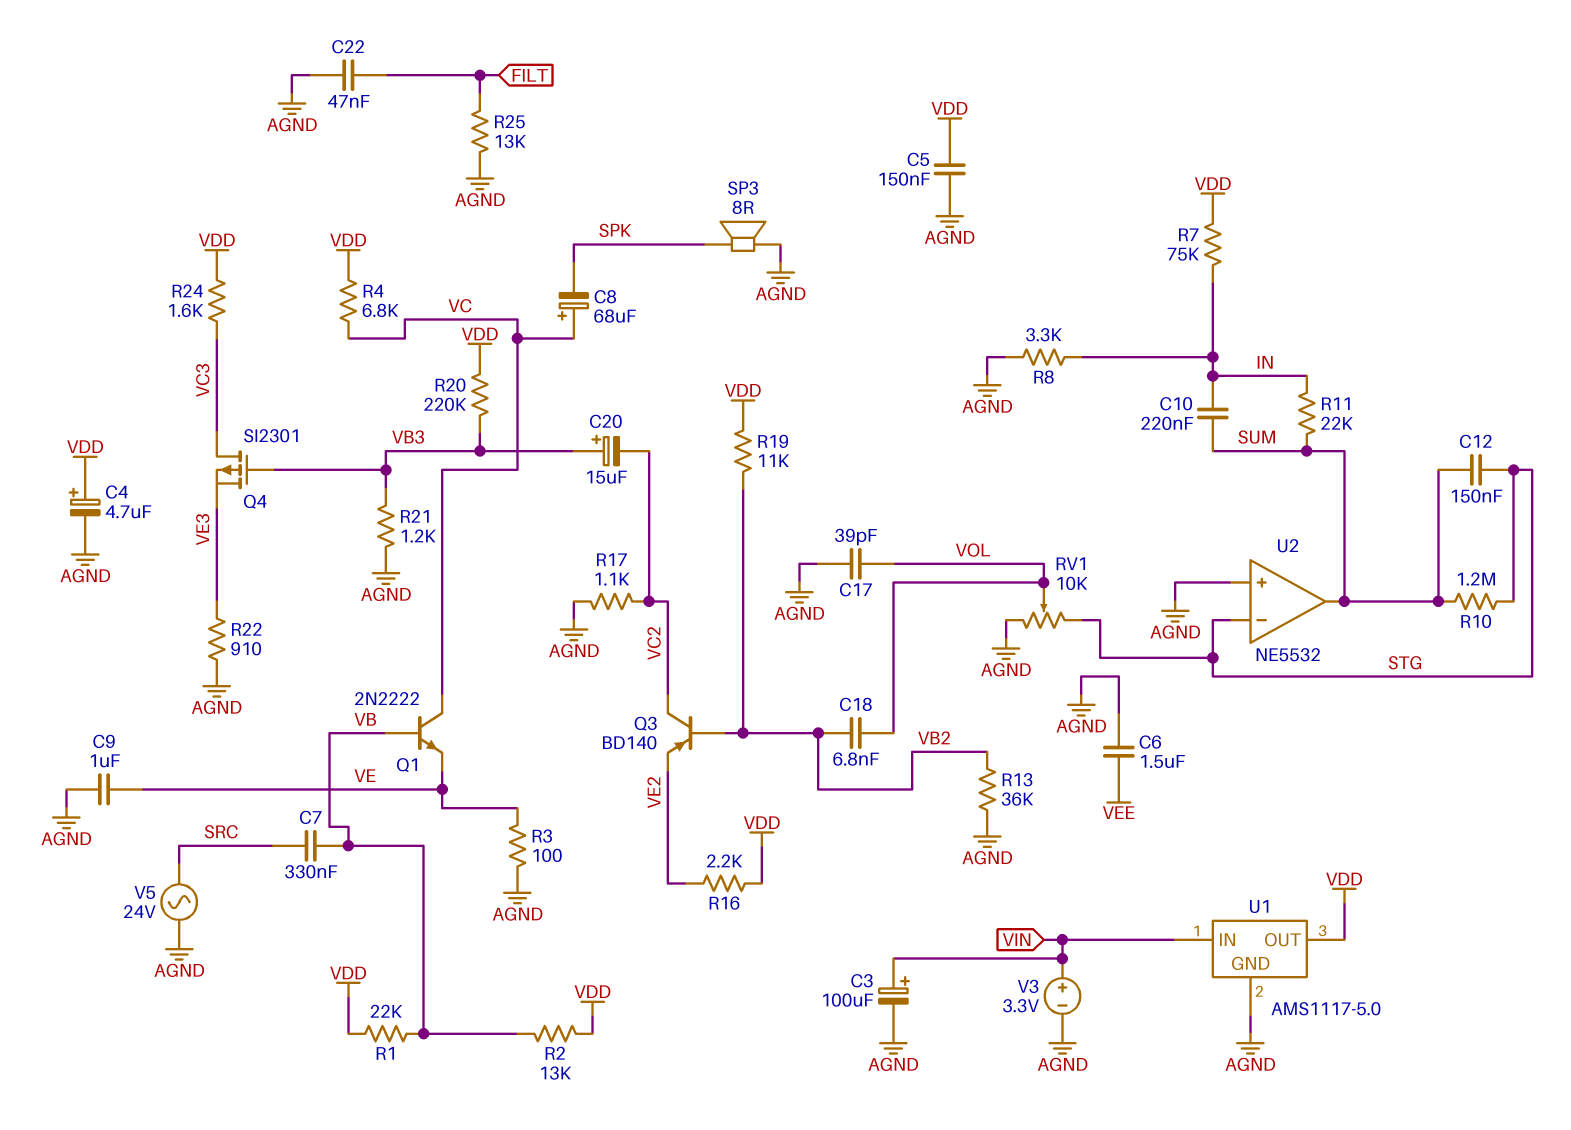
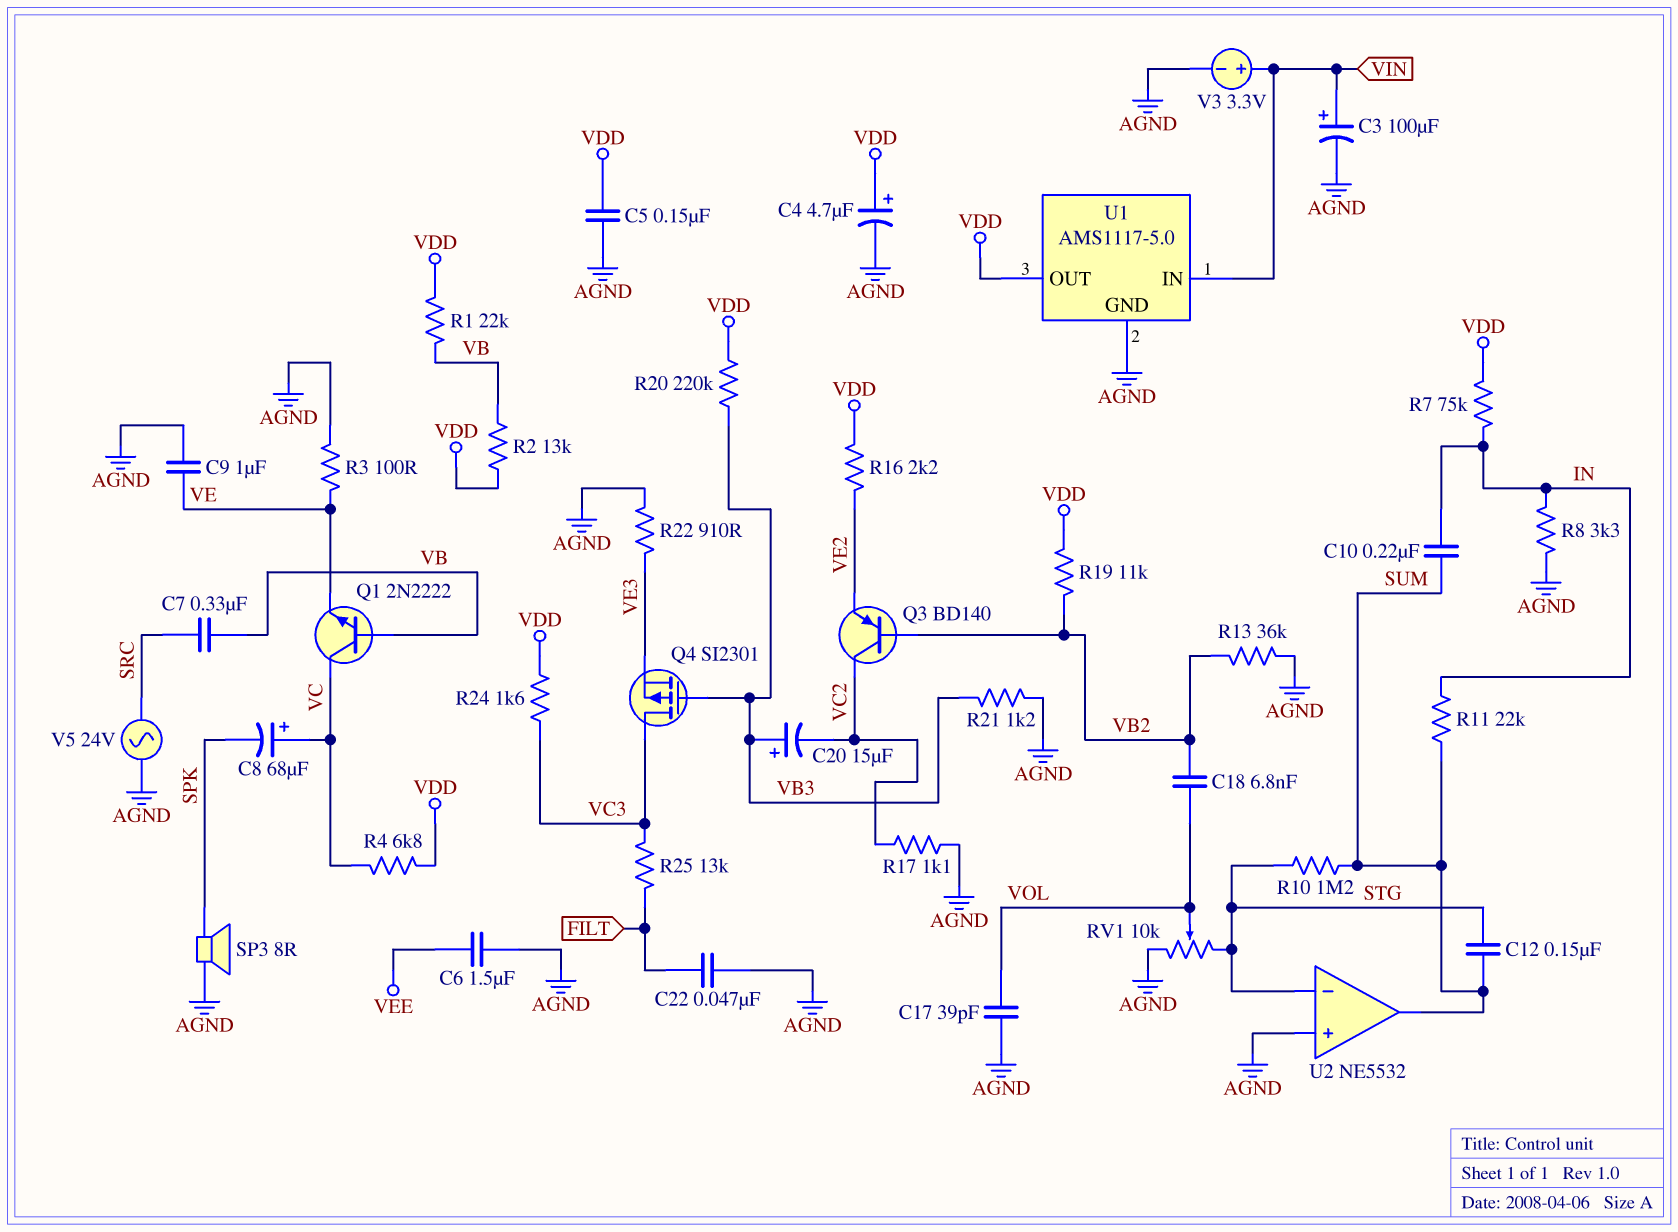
R25: 13k (AGND, FILT) -> 13k (FILT, VC3)

